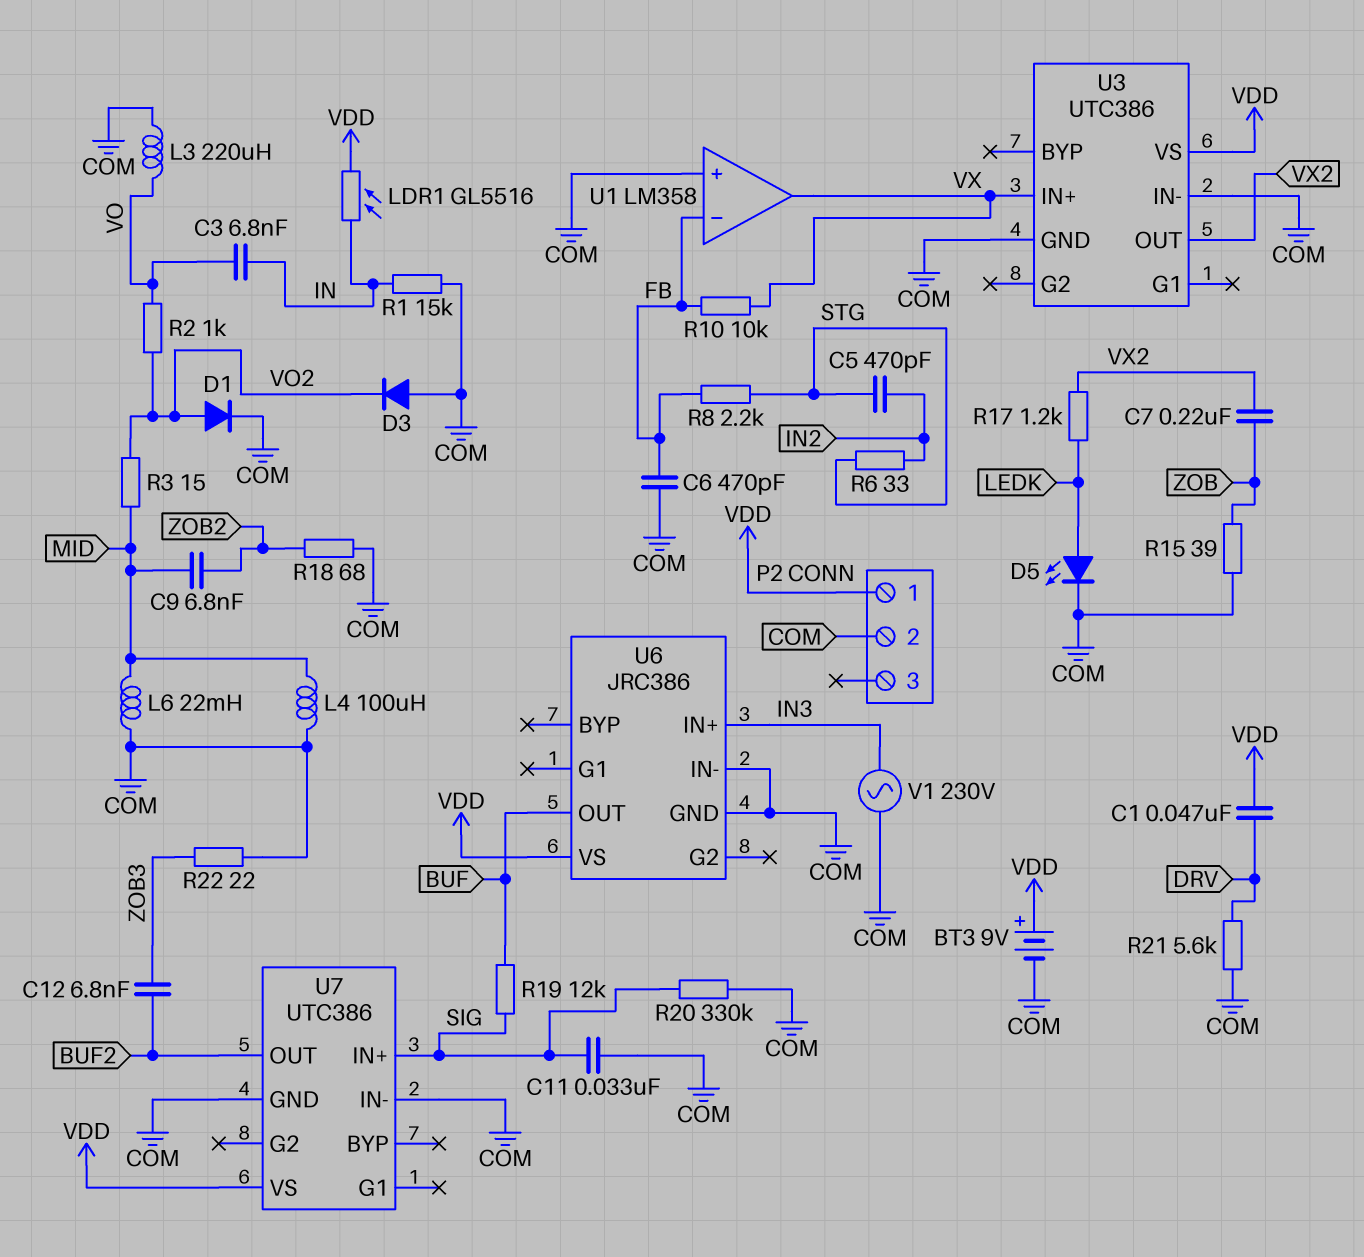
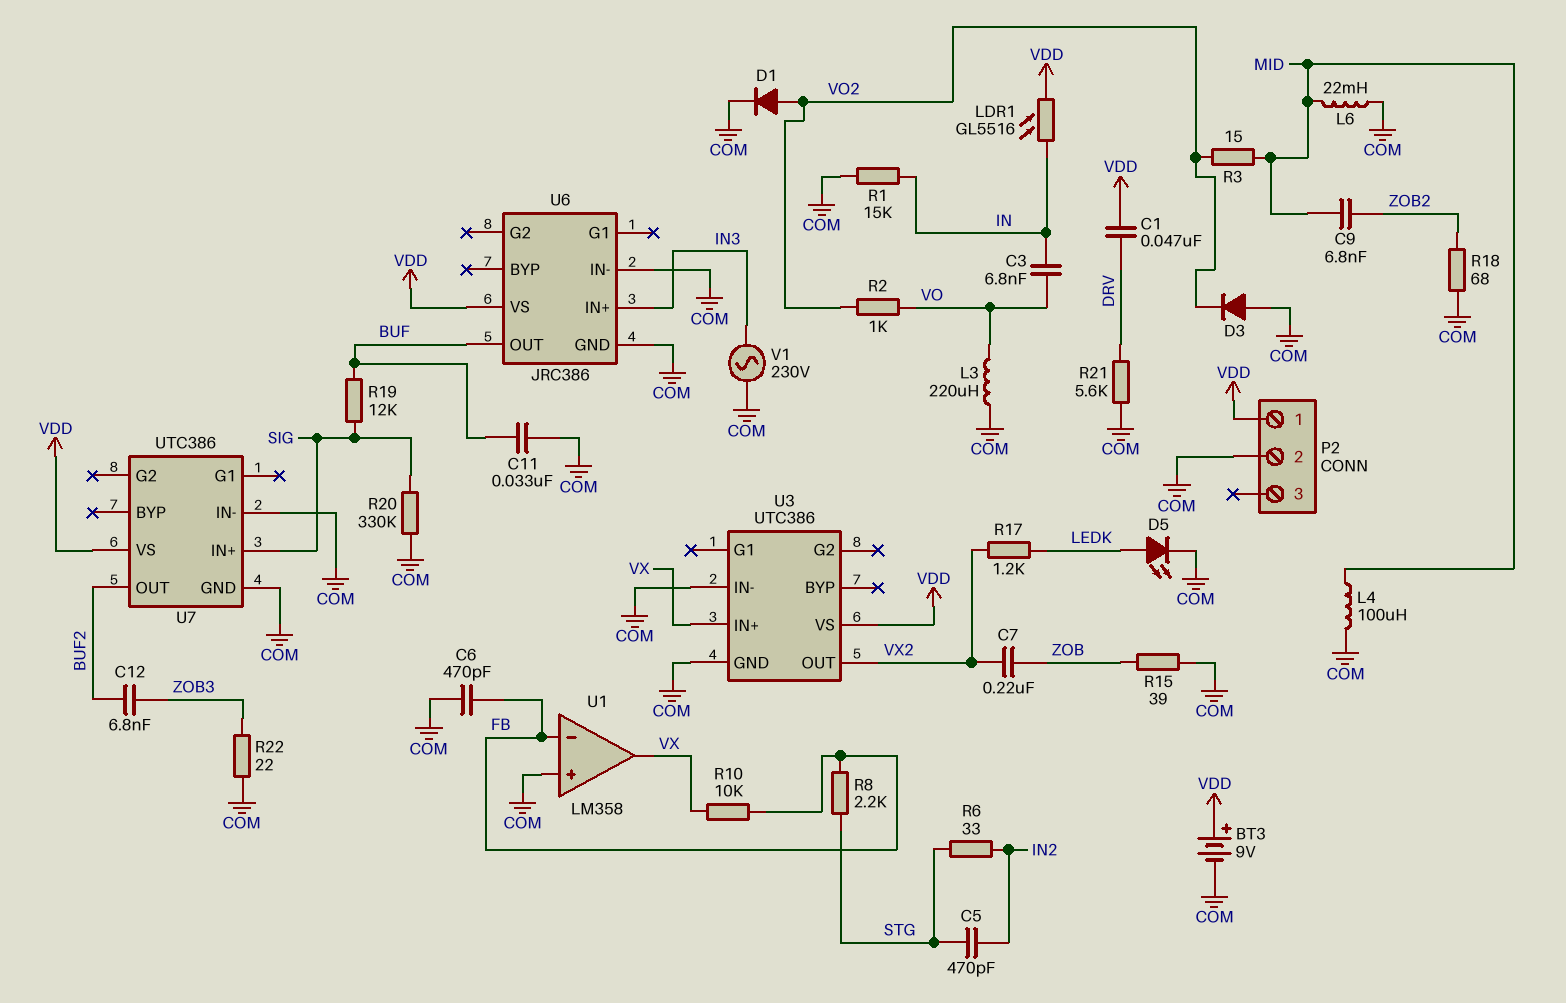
C11: 33nF (COM, SIG) -> 33nF (BUF, COM)

